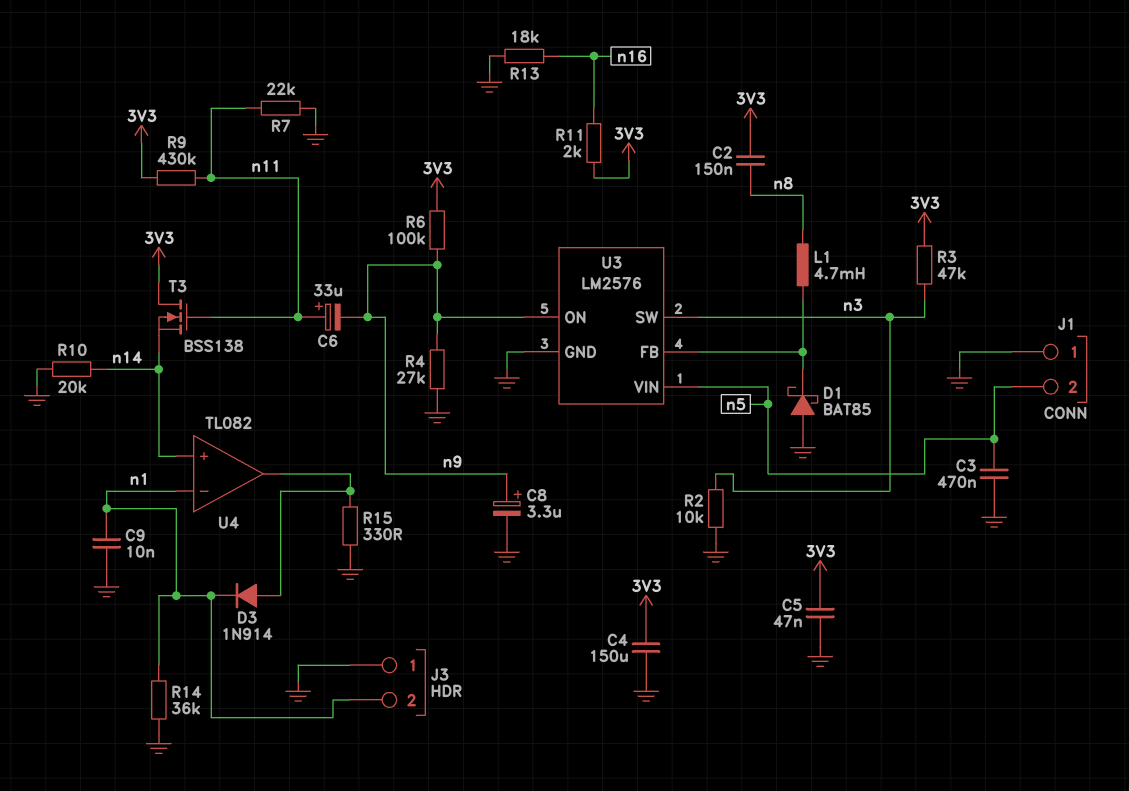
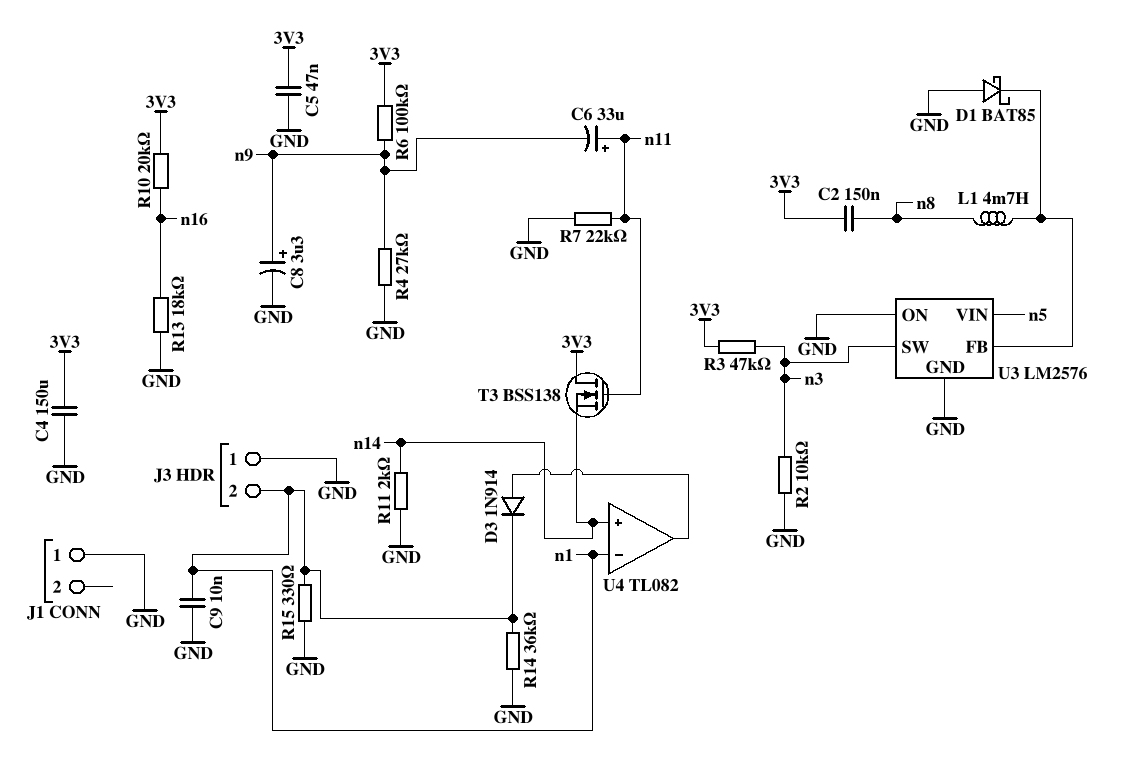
C3: 470nF (GND, n5) -> none
J1 pin 2: n5 -> none
R9: 430k (3V3, n11) -> none
R10: 20k (GND, n14) -> 20k (3V3, n16)
R11: 2k (3V3, n16) -> 2k (GND, n14)
R15: 330 (GND, U4/out) -> 330 (GND, n1)
U3 pin ON: n9 -> GND

